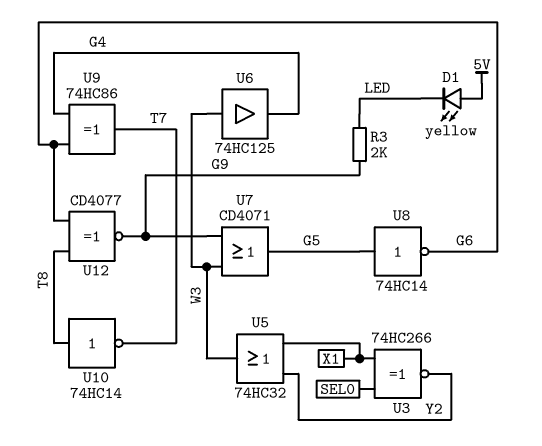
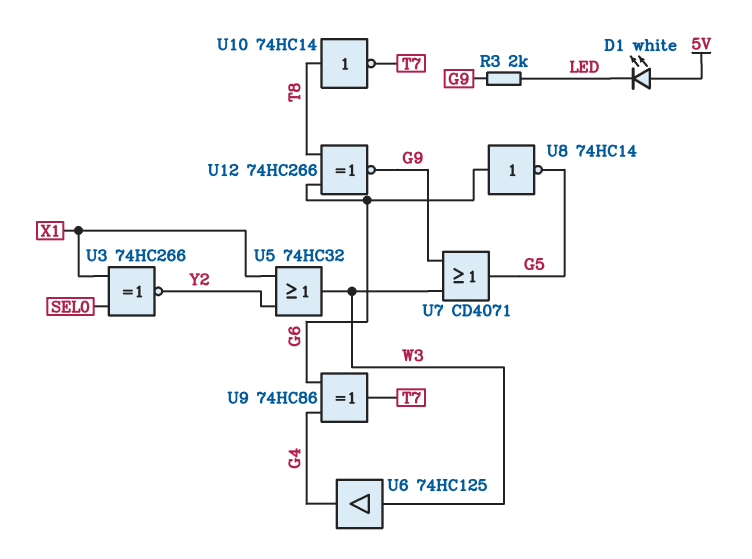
D1: LED yellow (A 5V, K LED) -> LED white (A 5V, K LED)
U8: NOT 74HC14 (in G5, out G6) -> NOT 74HC14 (in G6, out G5)
U12: XNOR CD4077 (in G6, in T8, out G9) -> XNOR 74HC266 (in G6, in T8, out G9)

